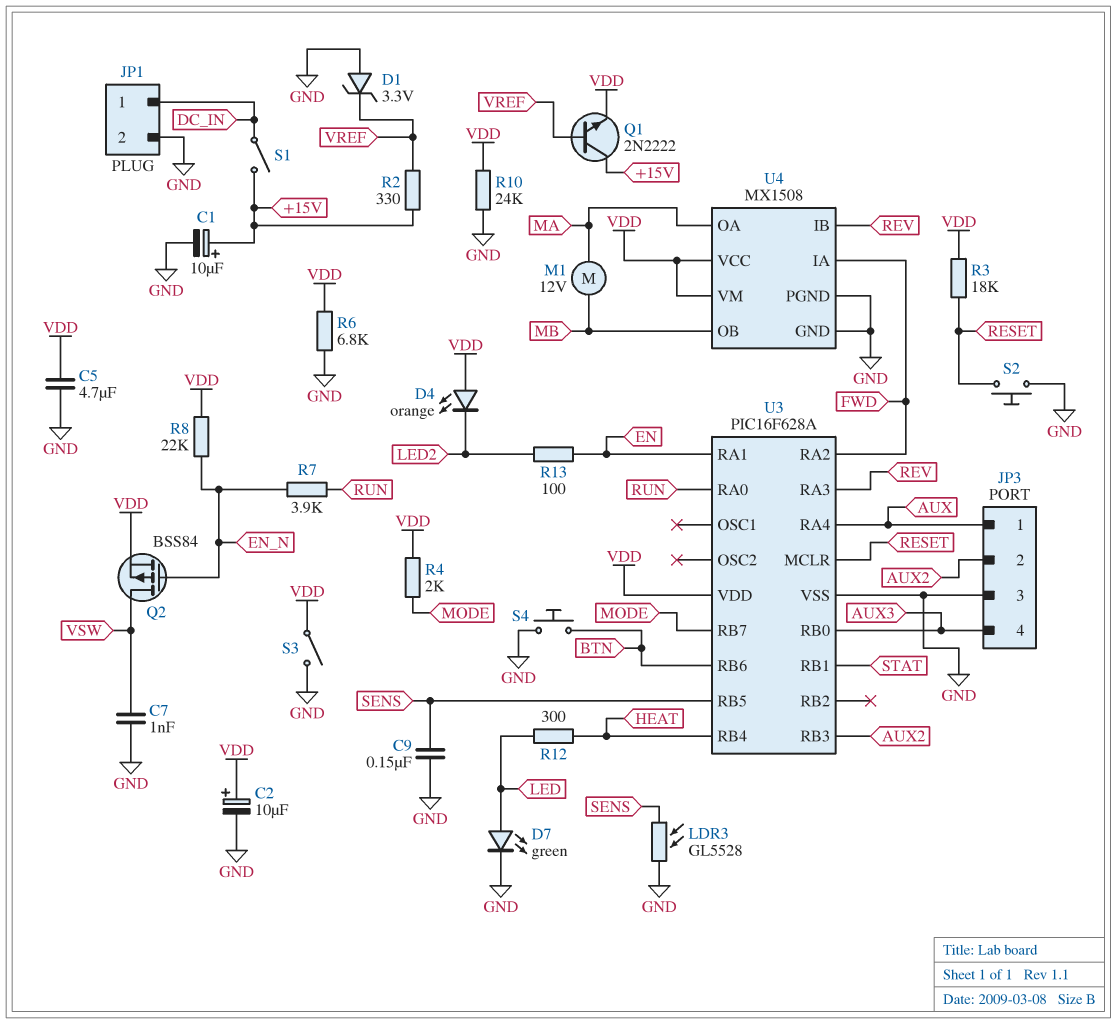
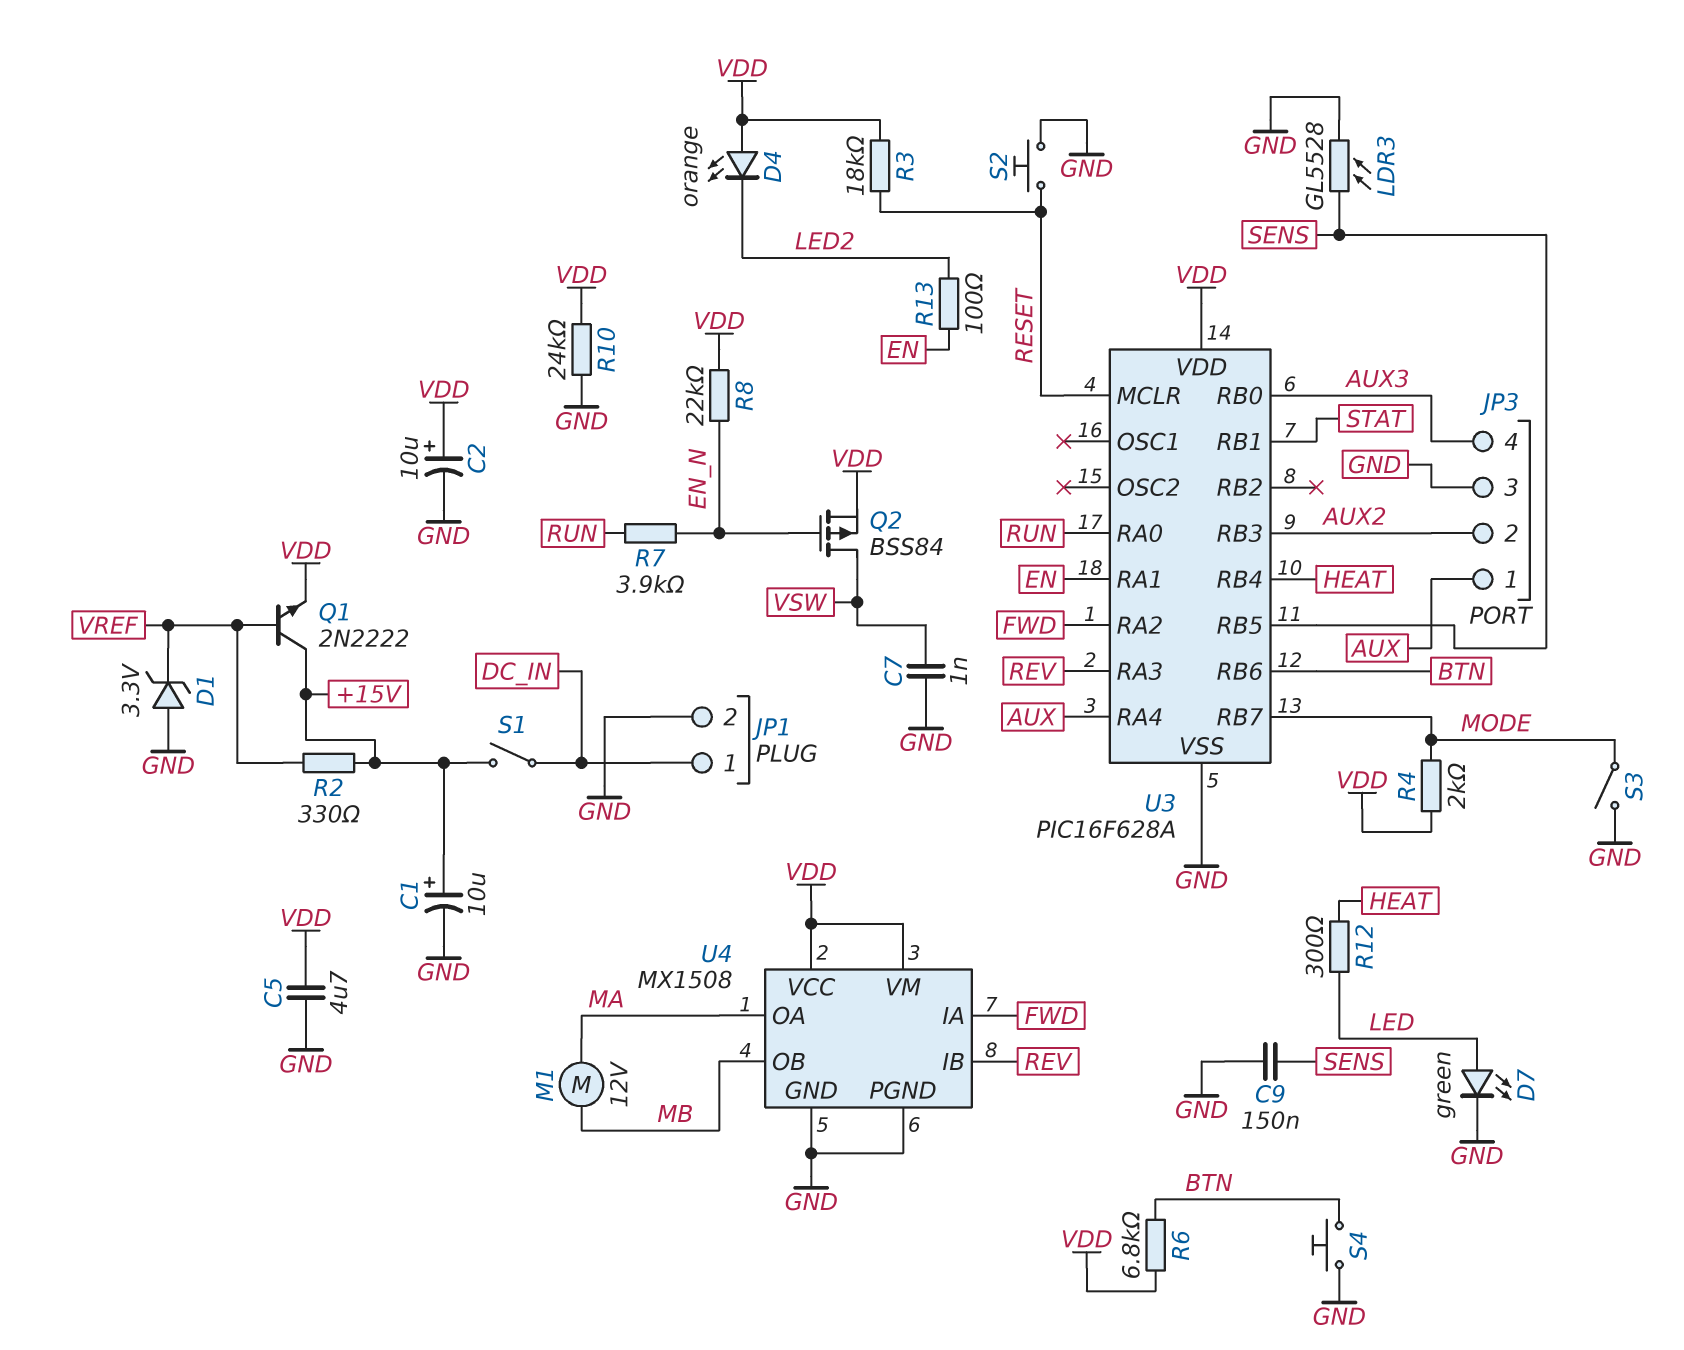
R6: 6.8k (GND, VDD) -> 6.8k (BTN, VDD)
S3: switch (GND, VDD) -> switch (GND, MODE)

